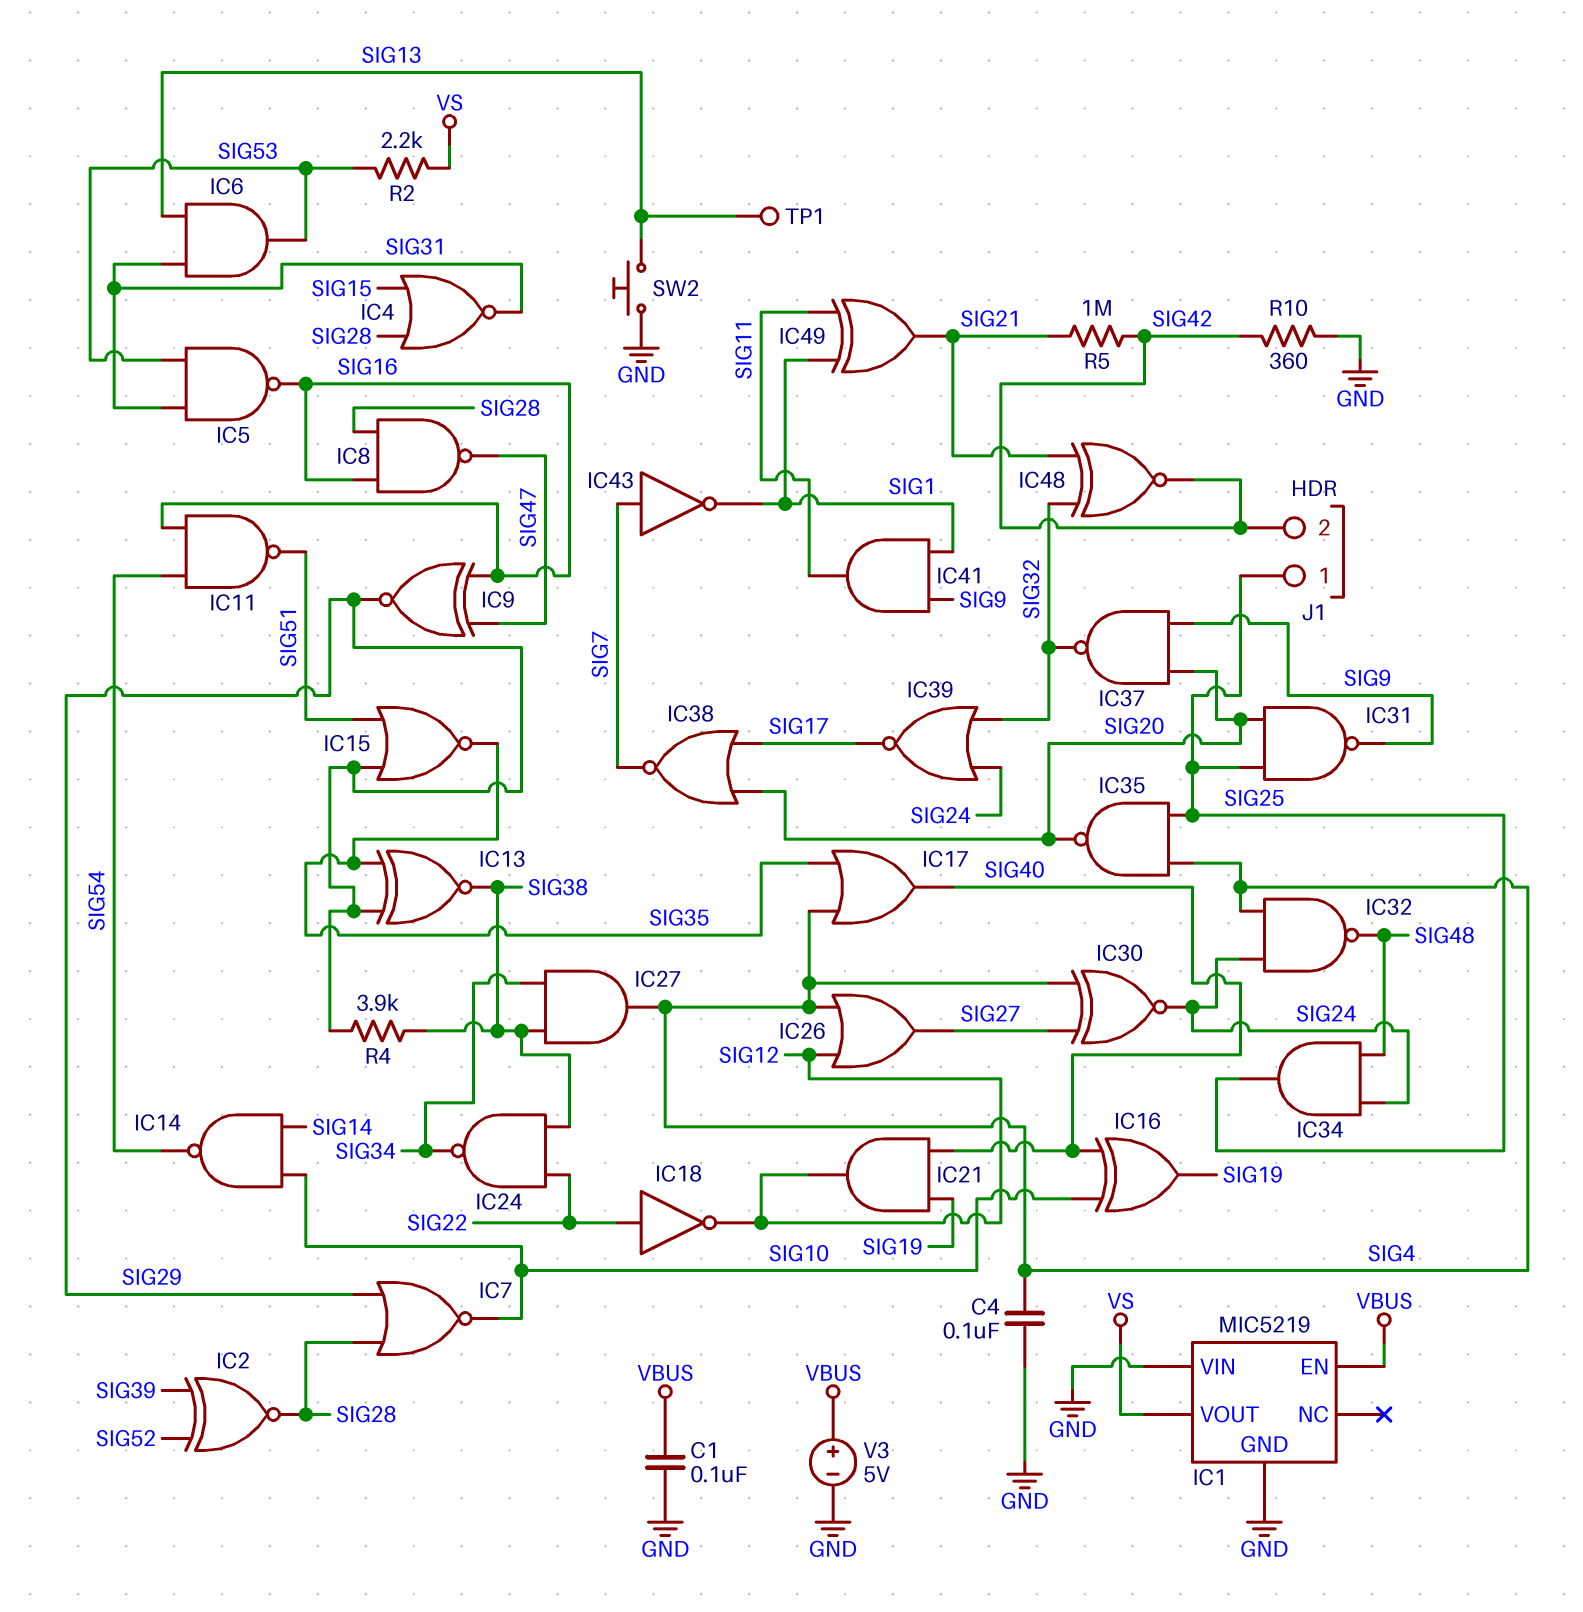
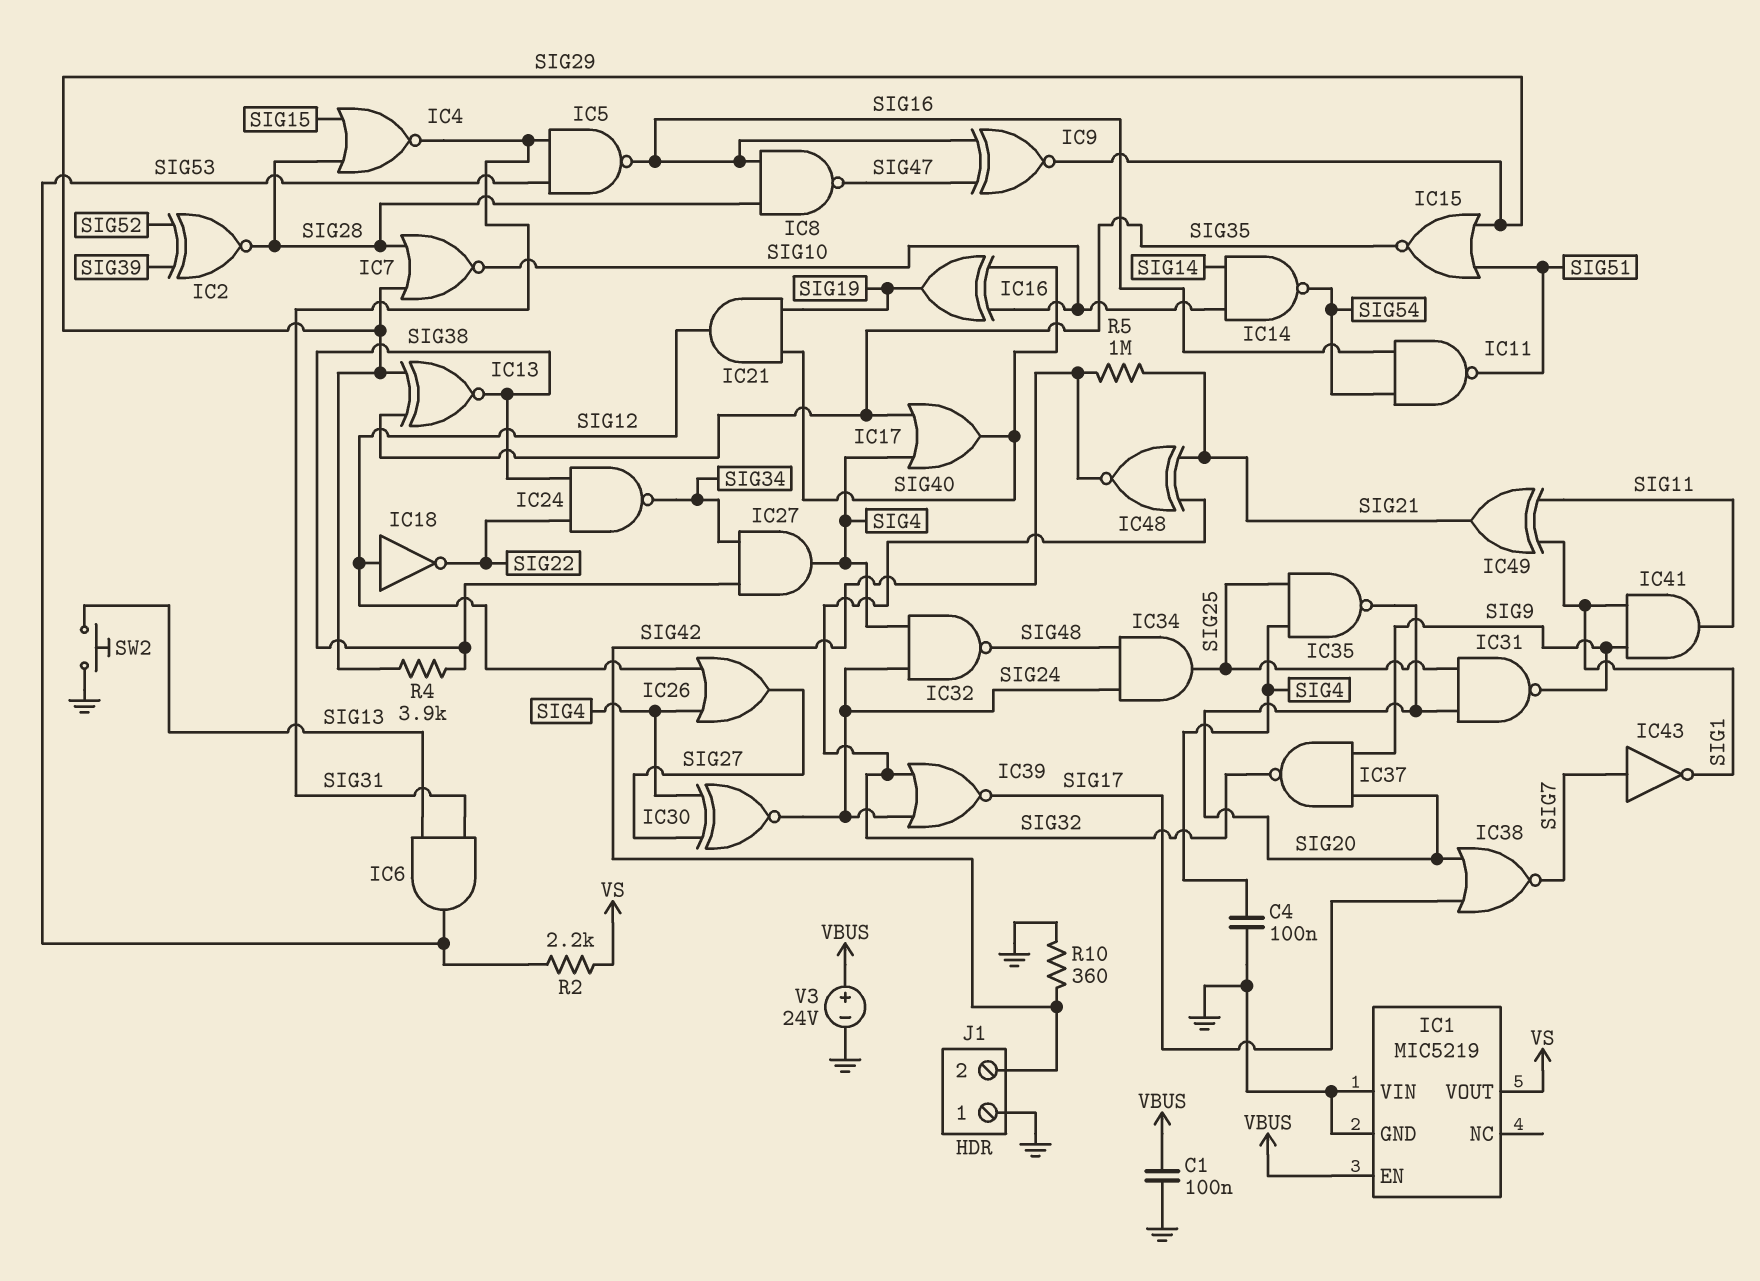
IC18: NOT (in SIG22, out SIG12) -> NOT (in SIG12, out SIG22)
J1 pin 1: SIG25 -> GND
TP1: test point (SIG13) -> none
V3: 5V (plus VBUS, minus GND) -> 24V (plus VBUS, minus GND)

